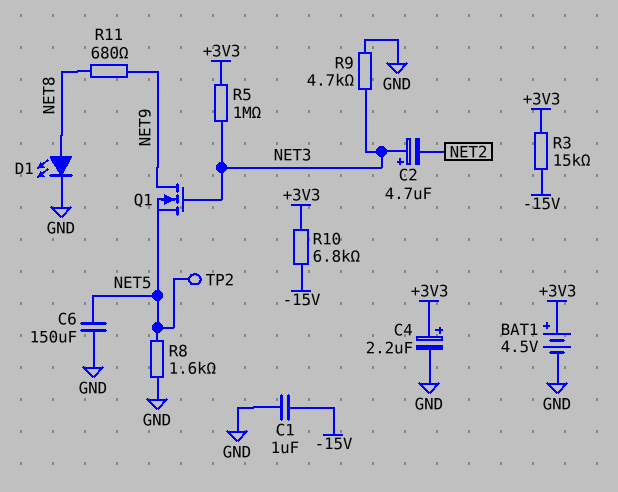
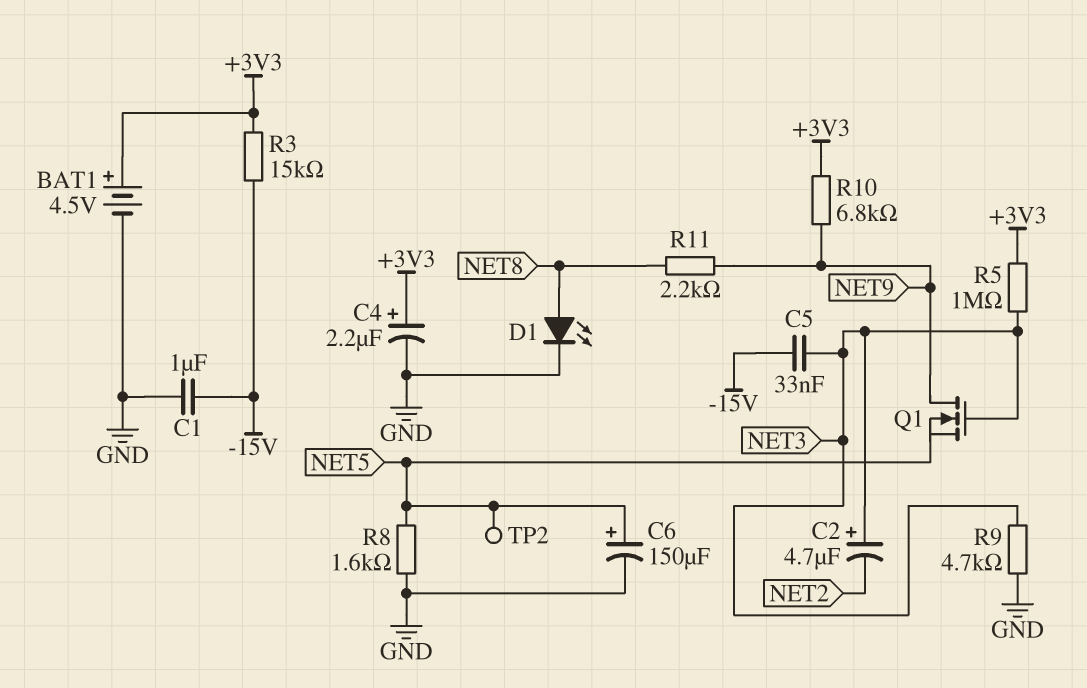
C5: none -> 33nF (-15V, NET3)
C6: 150uF (GND, NET5) -> 150uF (plus NET5, minus GND)
R10: 6.8k (+3V3, -15V) -> 6.8k (+3V3, NET9)
R11: 680 (NET8, NET9) -> 2.2k (NET8, NET9)

